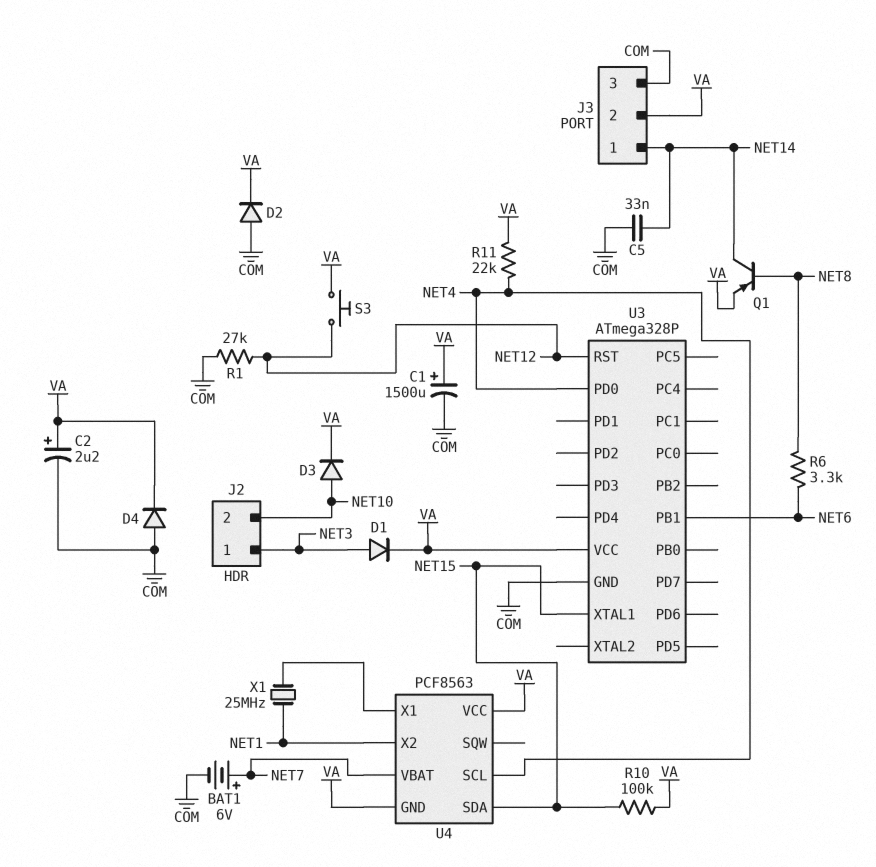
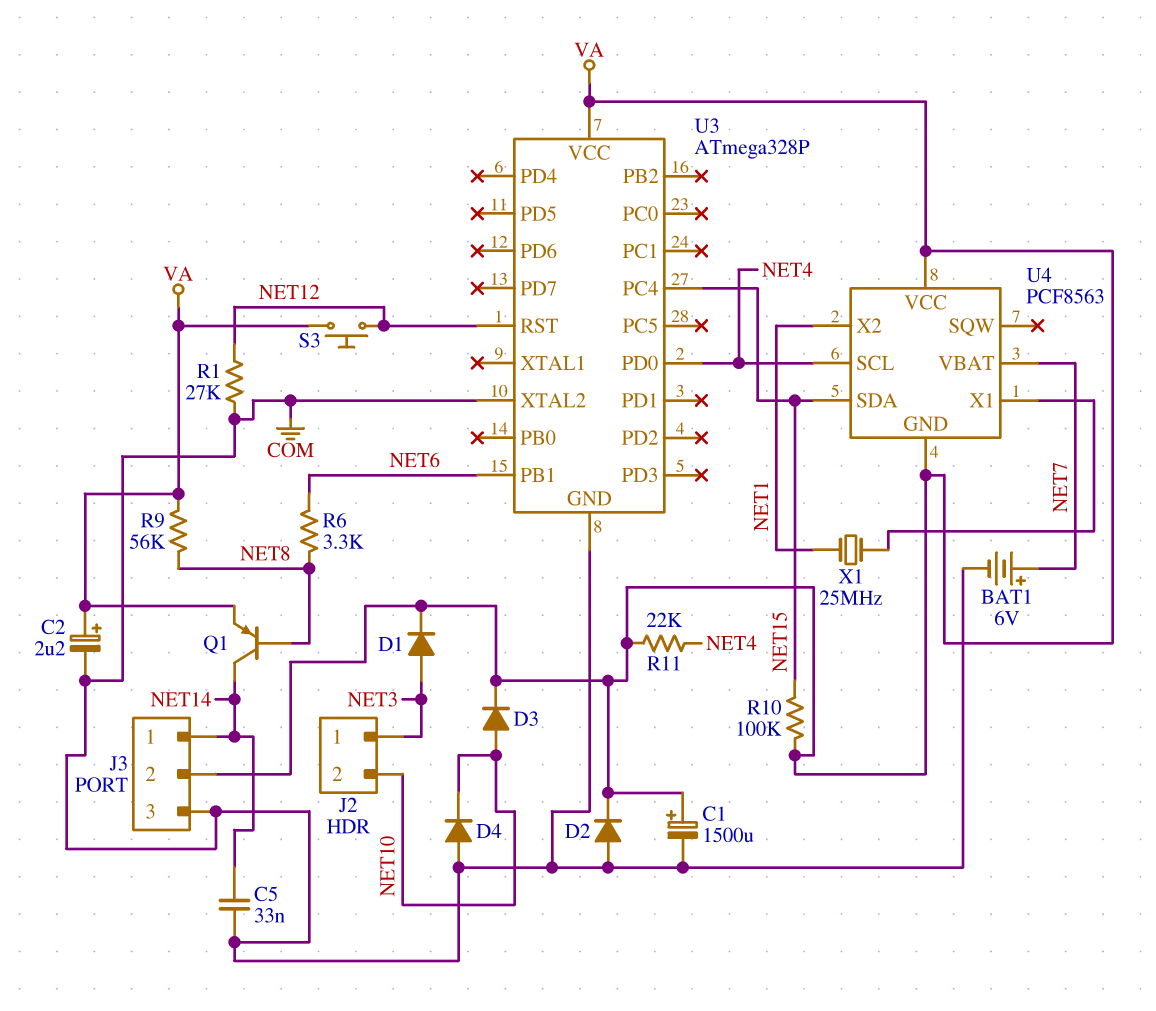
D4: diode (A COM, K VA) -> diode (A COM, K NET10)
R9: none -> 56k (NET8, VA)
U3 pin PC4: none -> NET15
U3 pin XTAL1: NET15 -> none
U3 pin XTAL2: none -> COM

